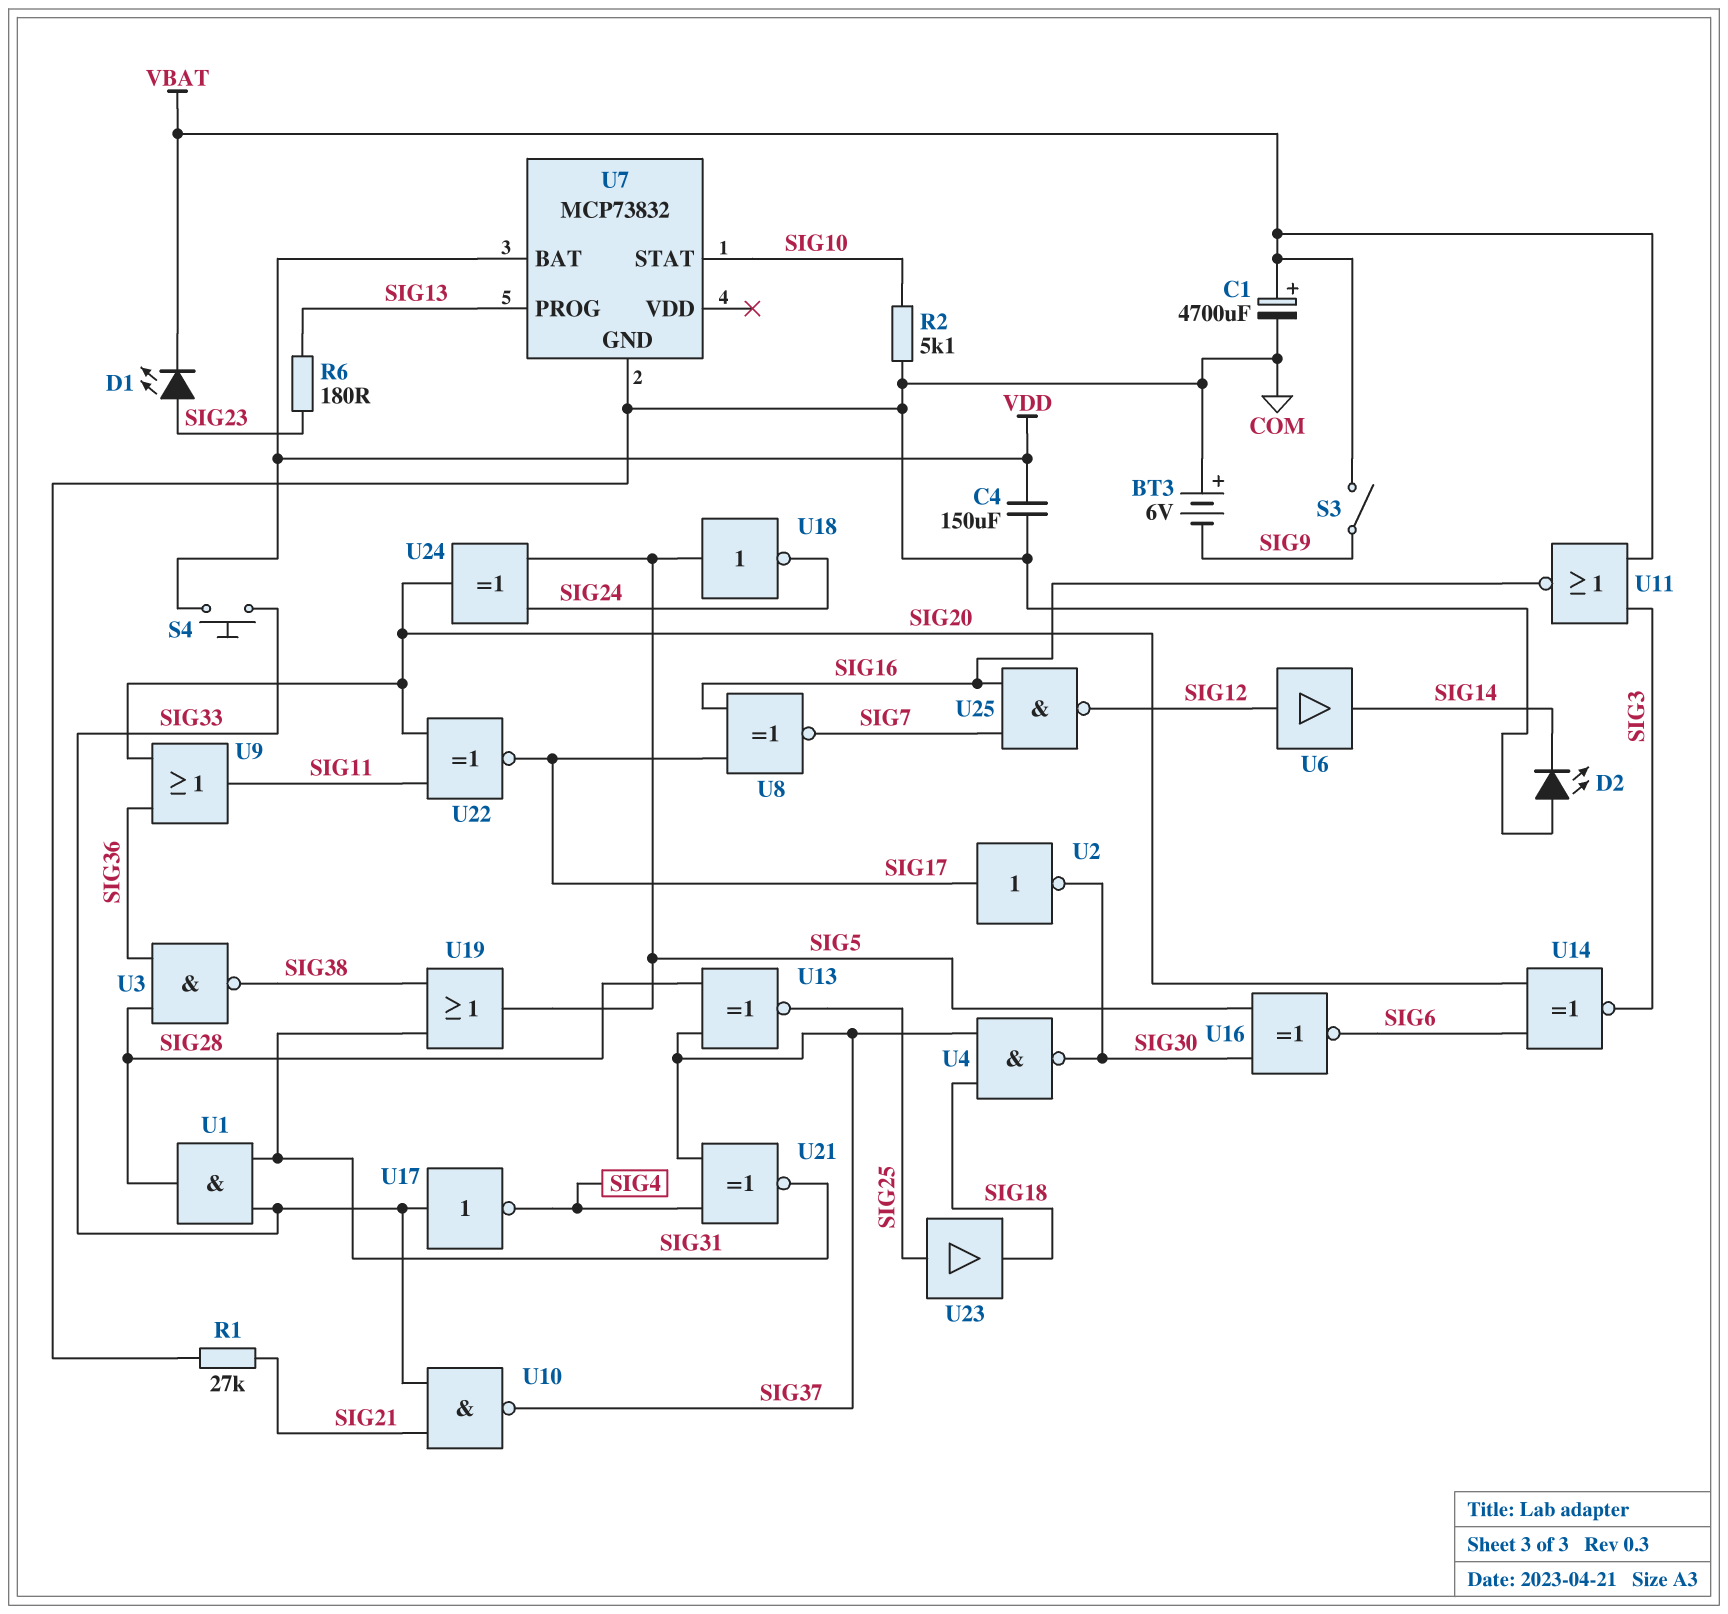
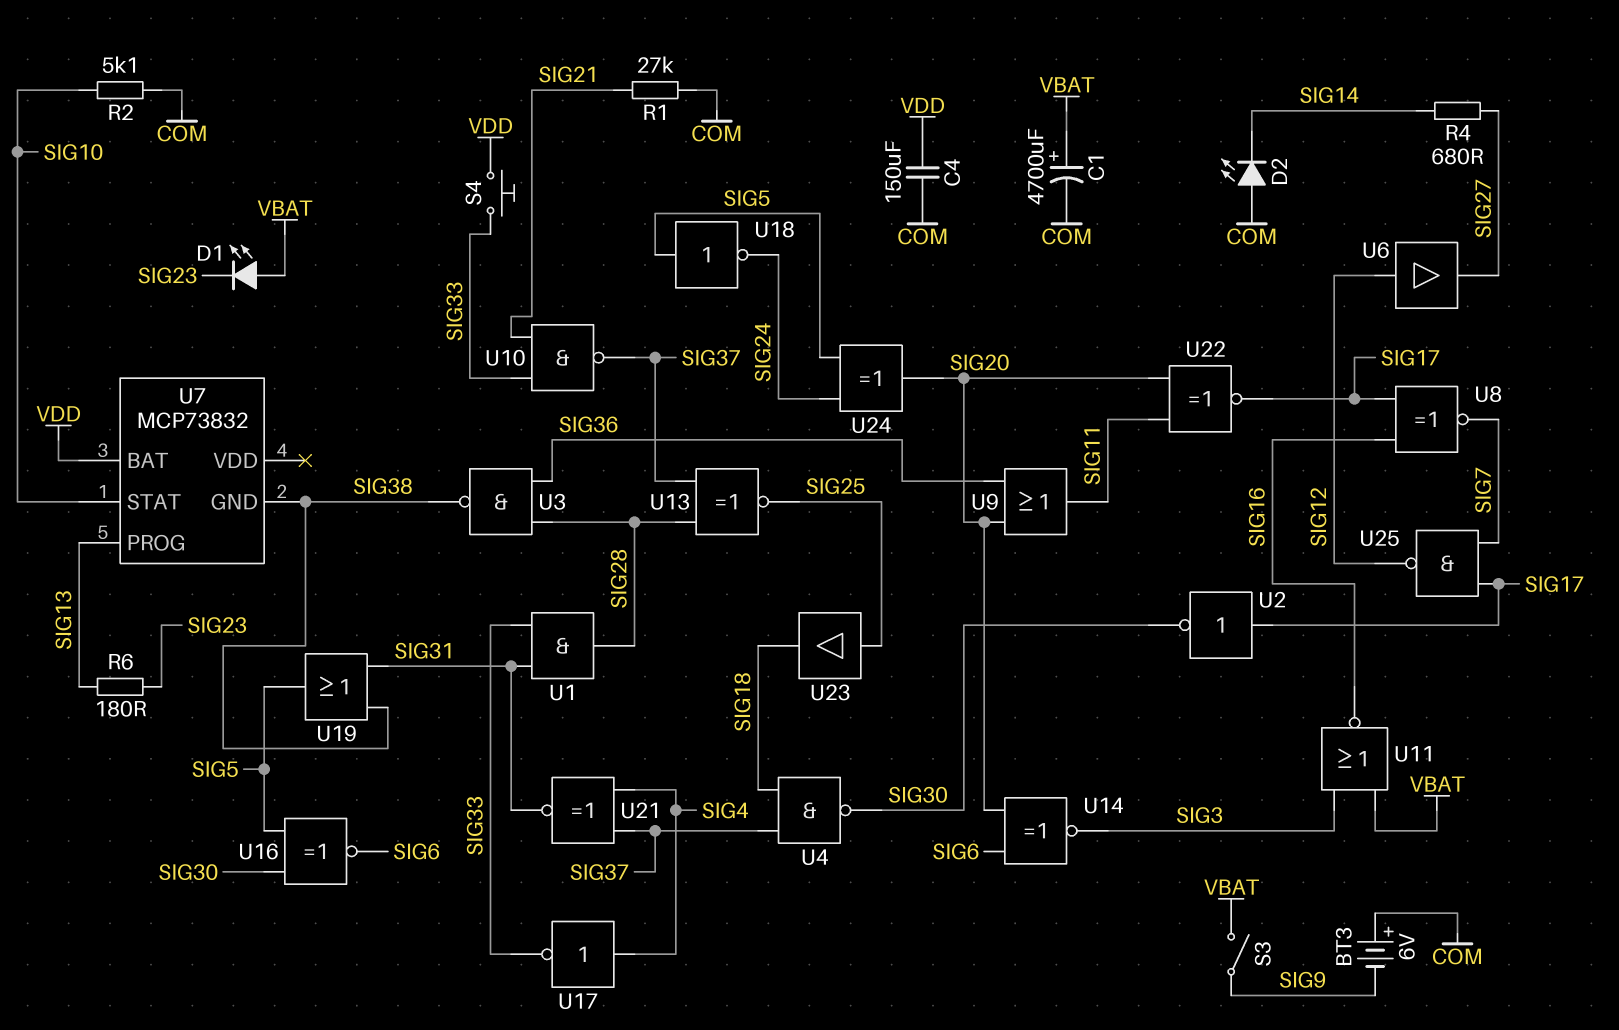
D1: LED (A SIG23, K VBAT) -> LED (A VBAT, K SIG23)
R4: none -> 680 (SIG14, SIG27)
U6: buffer (in SIG12, out SIG14) -> buffer (in SIG12, out SIG27)
U7 pin GND: COM -> SIG38
U17: NOT (in SIG33, out SIG4) -> NOT (in SIG4, out SIG33)
U25: NAND (in SIG7, in SIG16, out SIG12) -> NAND (in SIG7, in SIG17, out SIG12)

